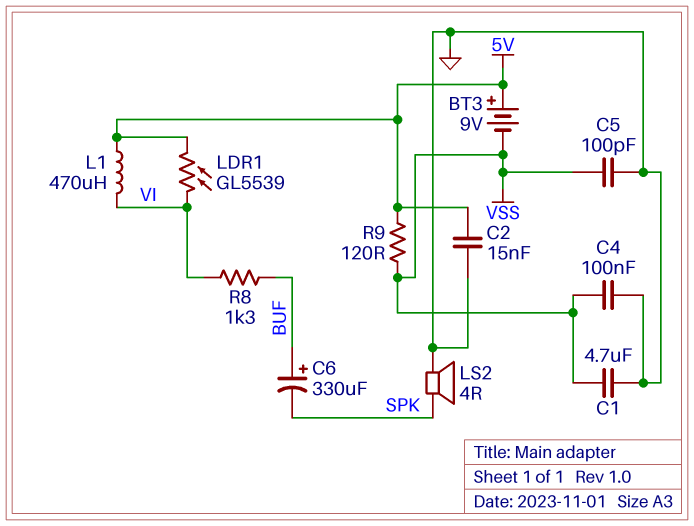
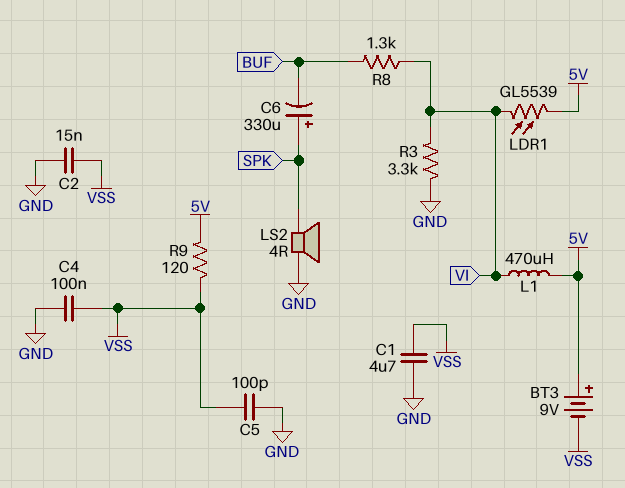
C2: 15nF (5V, GND) -> 15nF (GND, VSS)
C6: 330uF (plus BUF, minus SPK) -> 330uF (plus SPK, minus BUF)
R3: none -> 3.3k (GND, VI)

